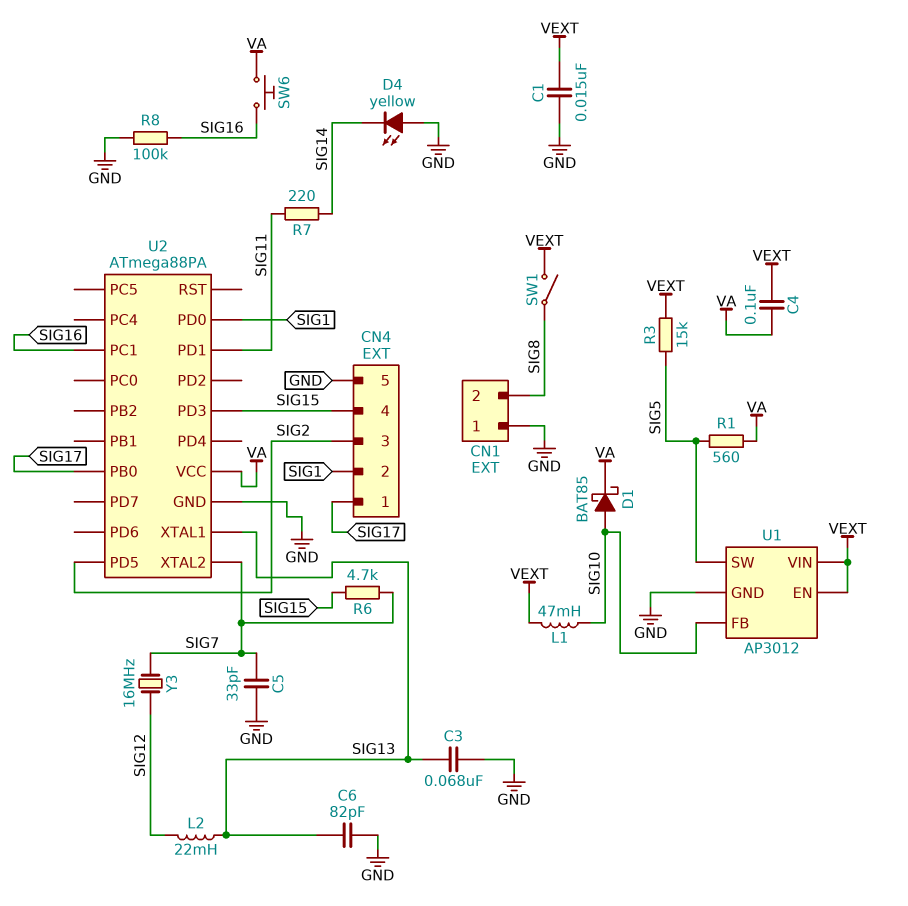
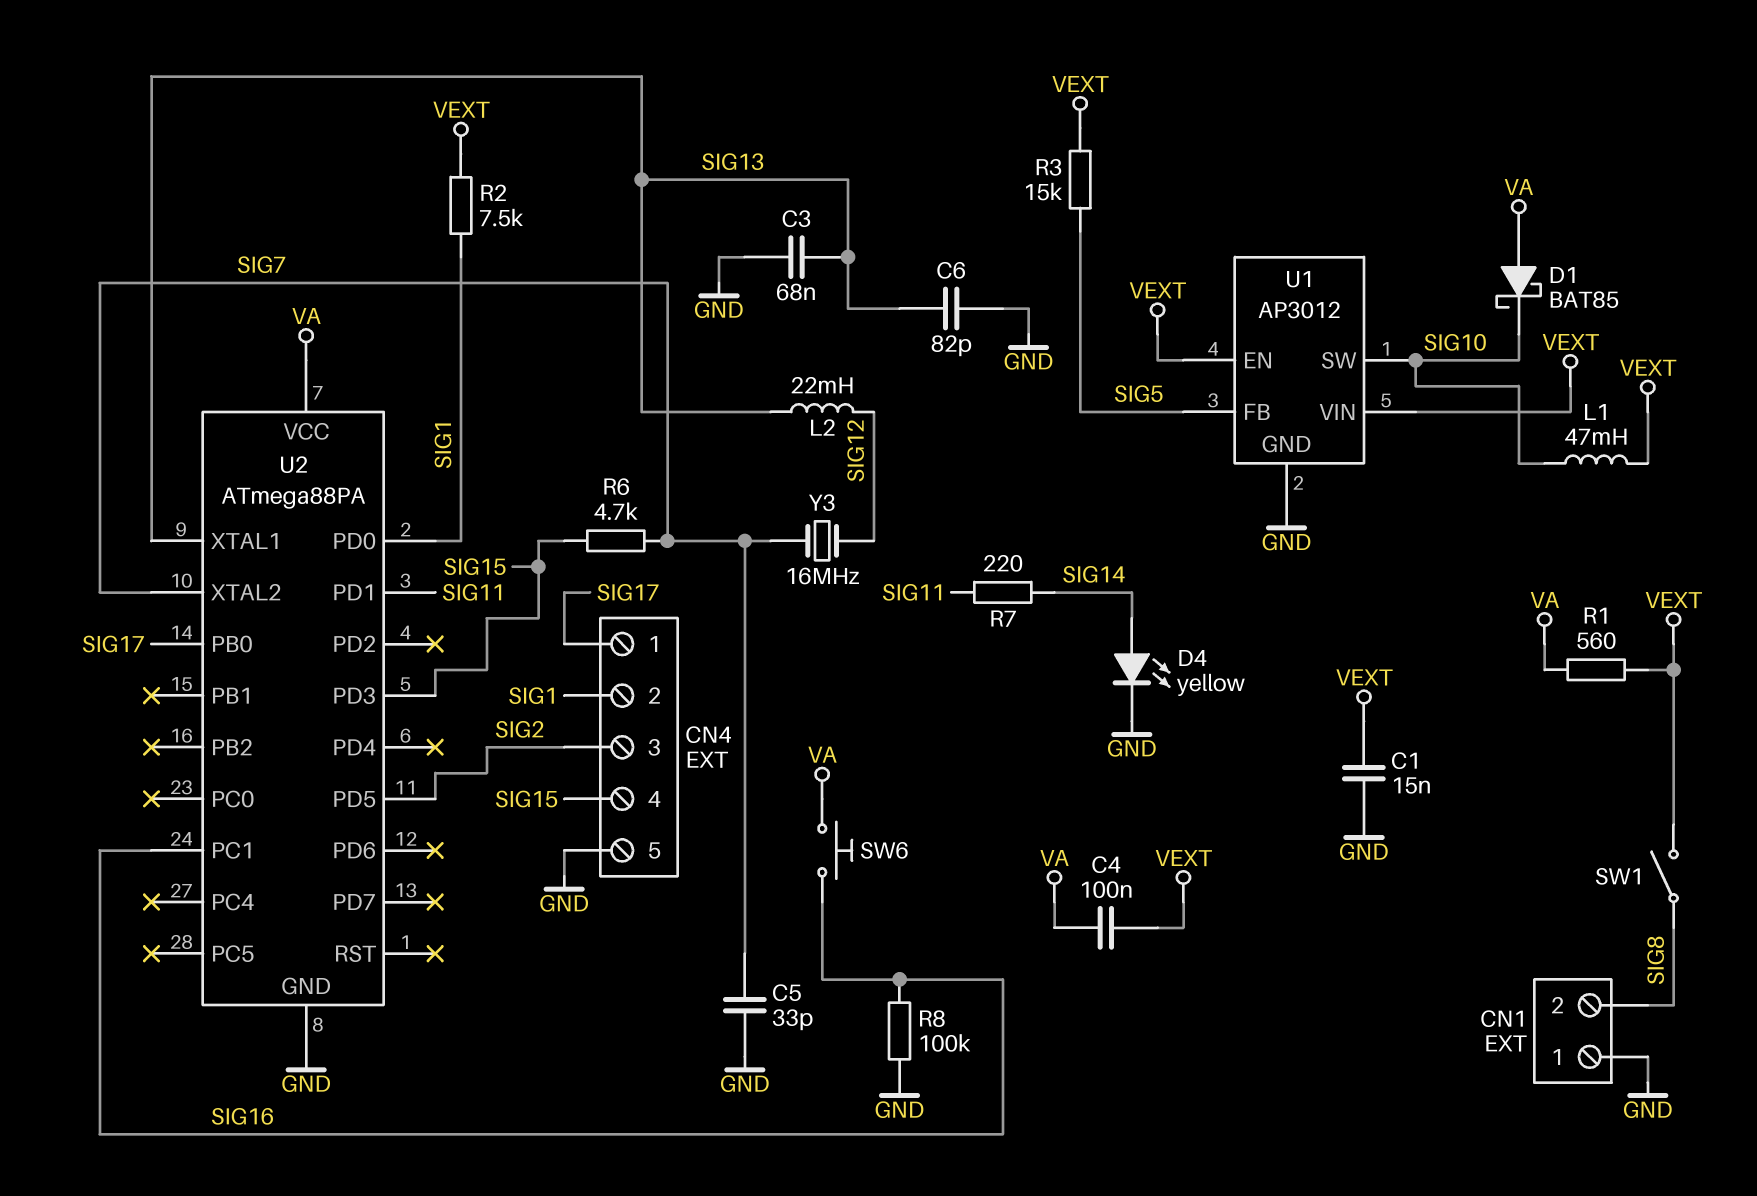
D1: schottky BAT85 (A SIG10, K VA) -> schottky BAT85 (A VA, K SIG10)
D4: LED yellow (A GND, K SIG14) -> LED yellow (A SIG14, K GND)
R1: 560 (SIG5, VA) -> 560 (VA, VEXT)
R2: none -> 7.5k (SIG1, VEXT)
U1 pin FB: SIG10 -> SIG5
U1 pin SW: SIG5 -> SIG10

